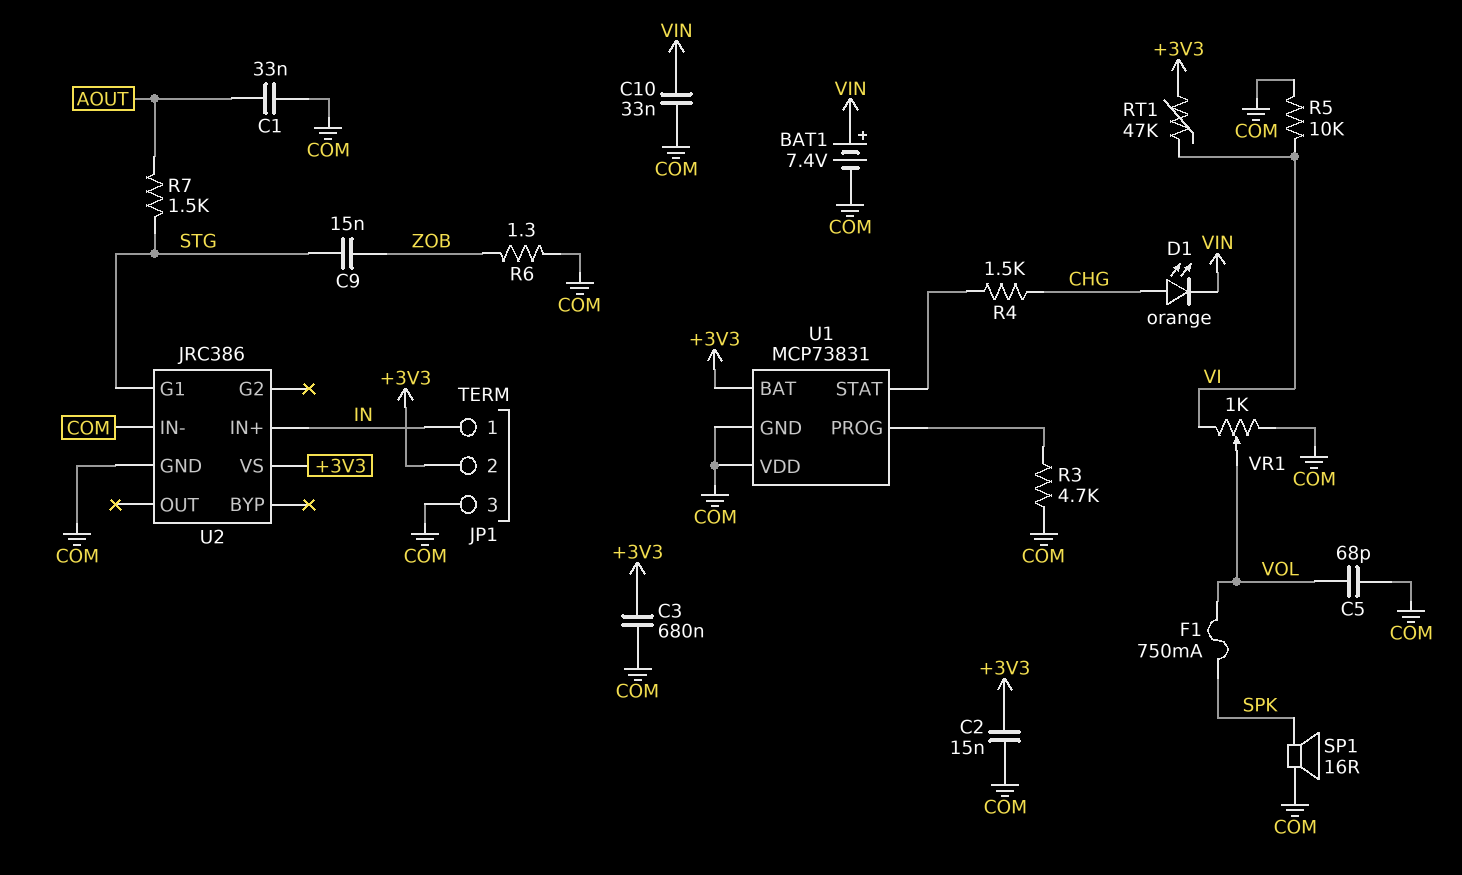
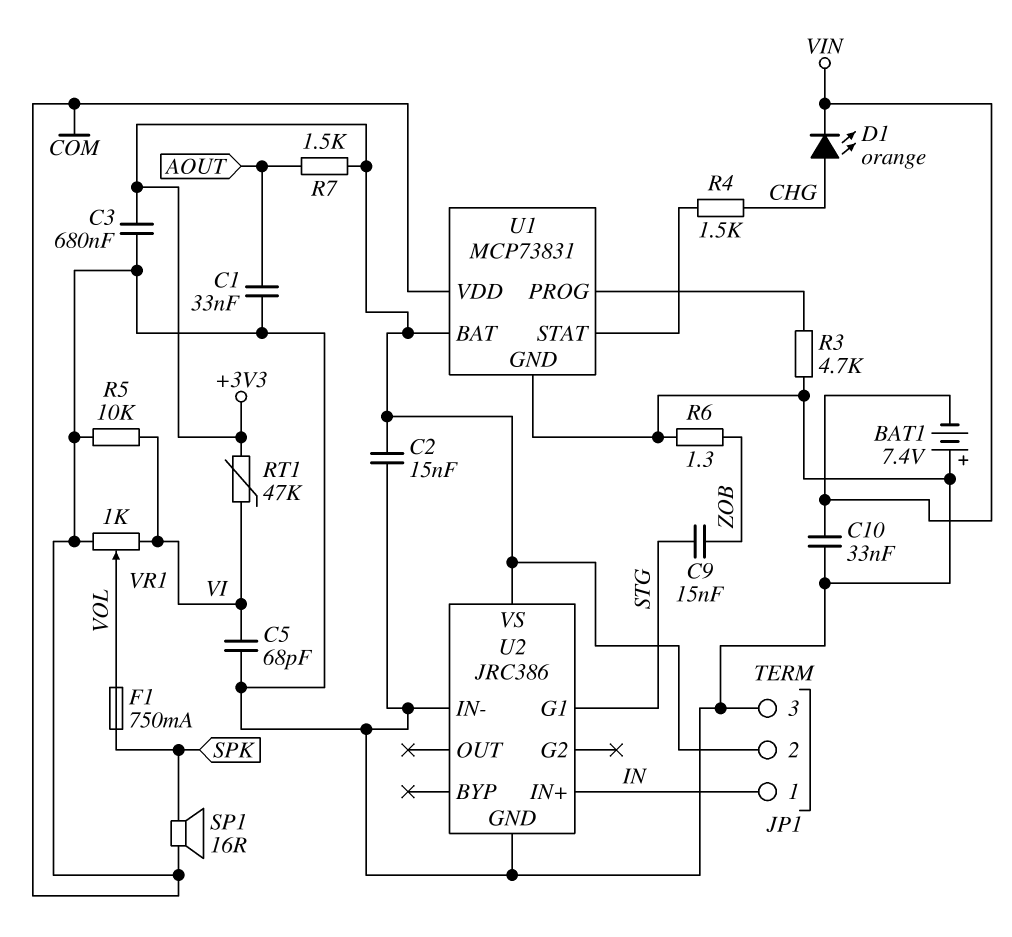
BAT1: 7.4V (plus VIN, minus COM) -> 7.4V (plus COM, minus VIN)
C5: 68pF (COM, VOL) -> 68pF (COM, VI)
R7: 1.5k (AOUT, STG) -> 1.5k (+3V3, AOUT)

